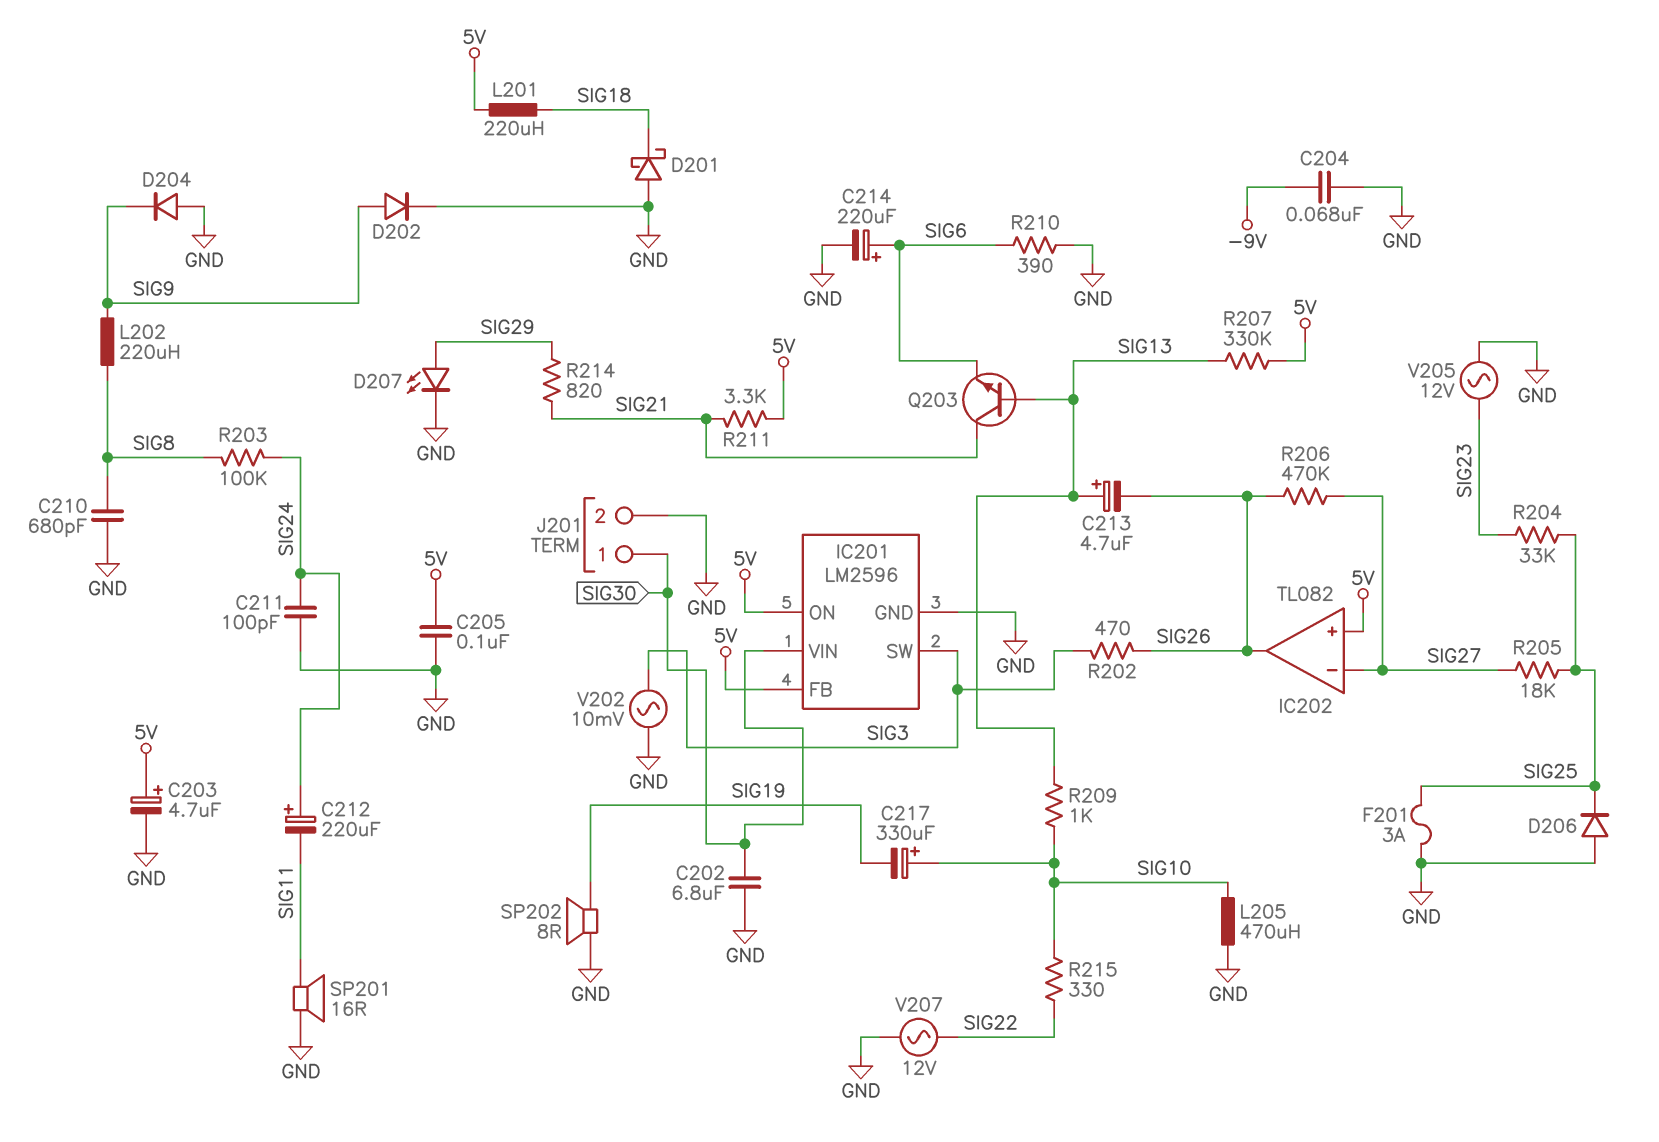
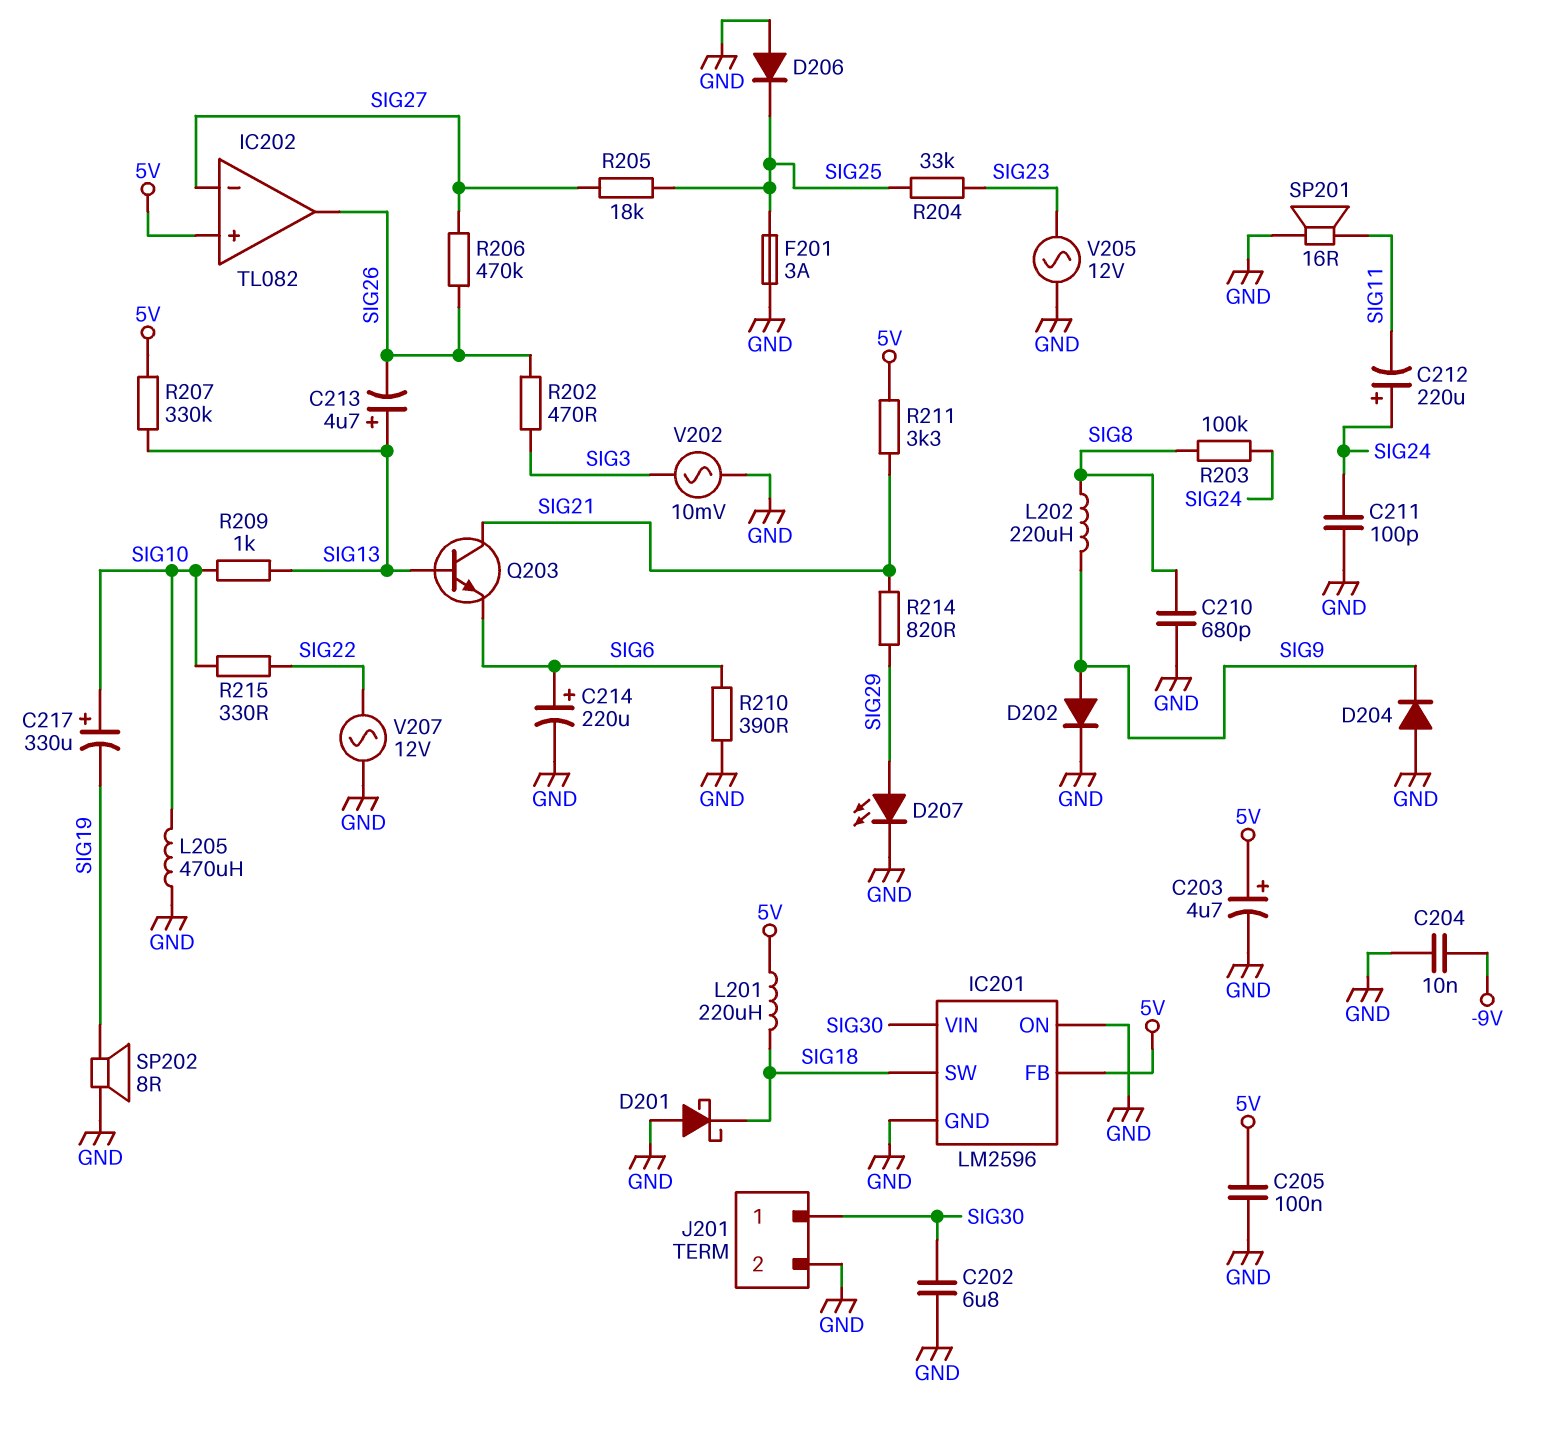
C204: 68nF (-9V, GND) -> 10nF (-9V, GND)
IC201 pin ON: 5V -> GND
IC201 pin SW: SIG3 -> SIG18

